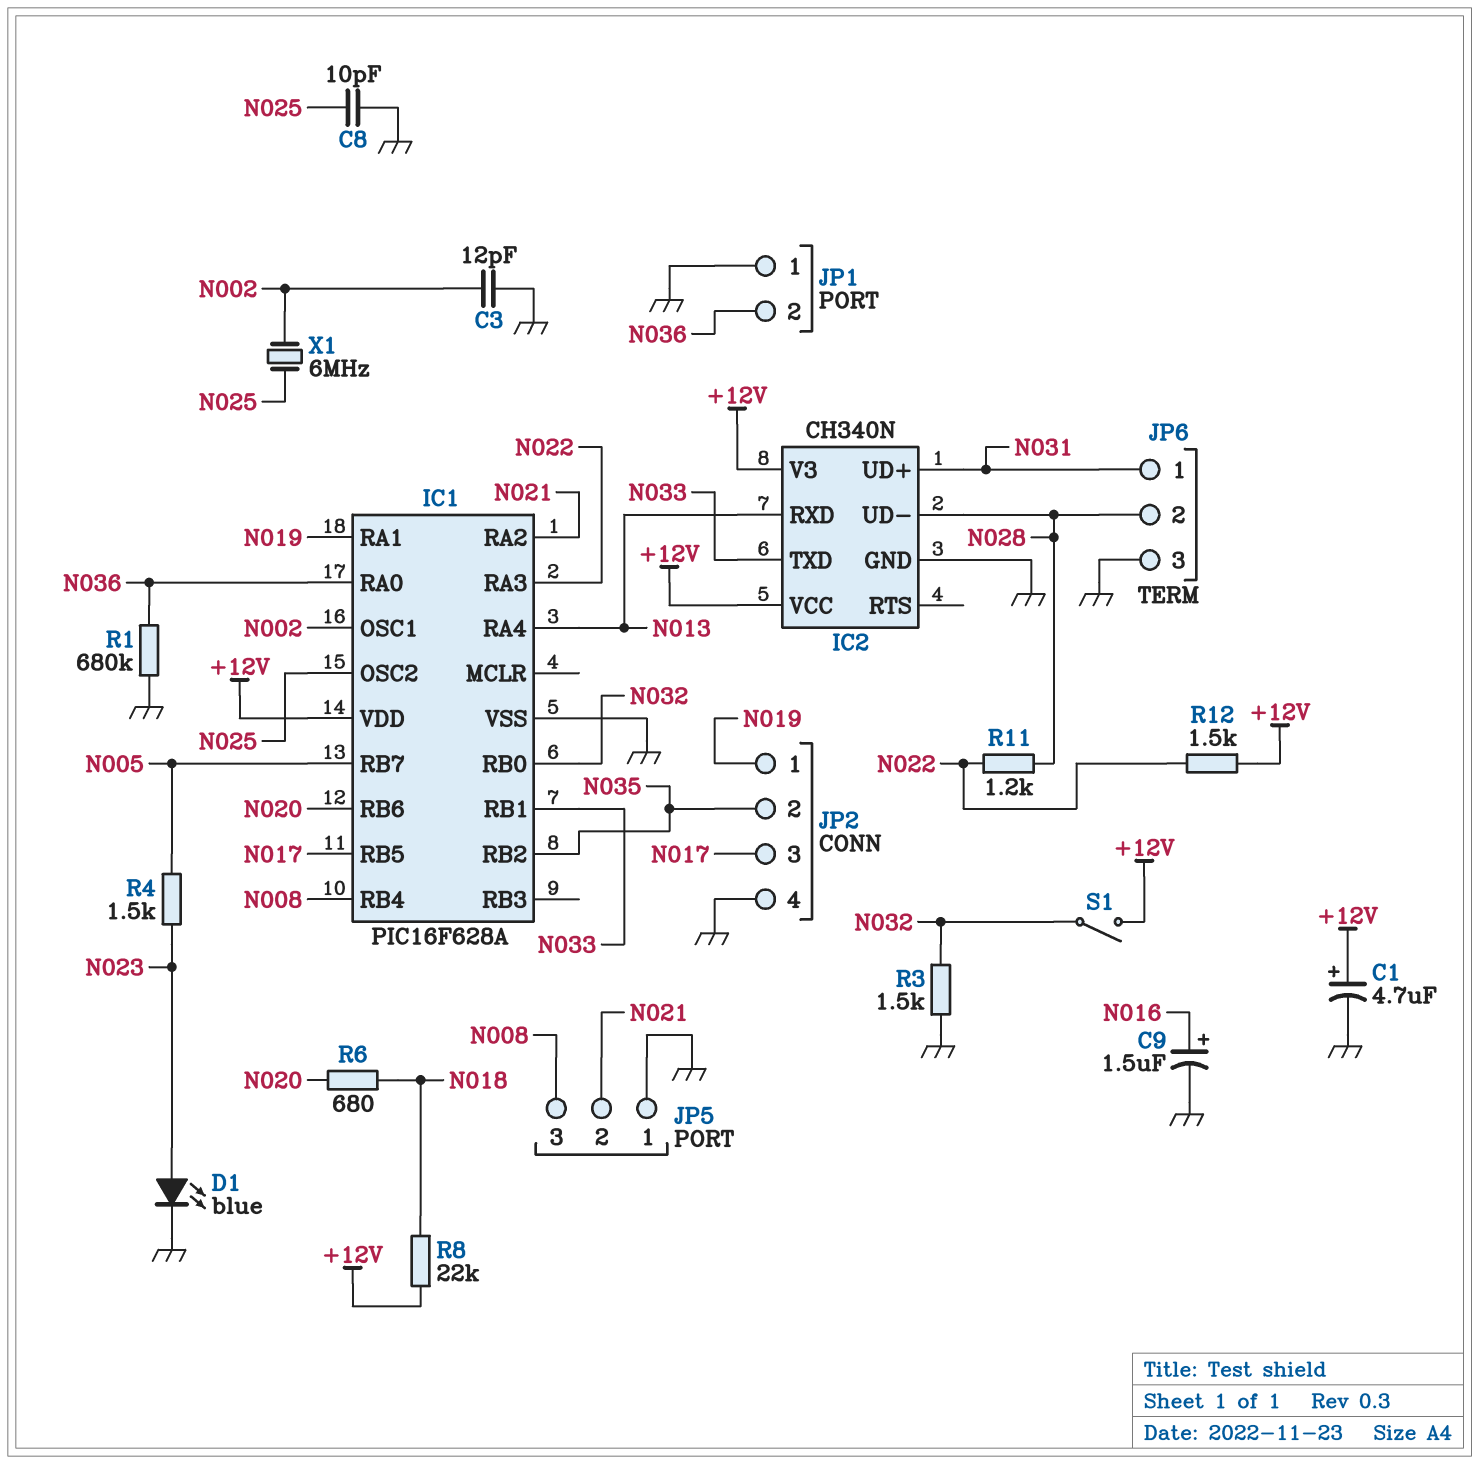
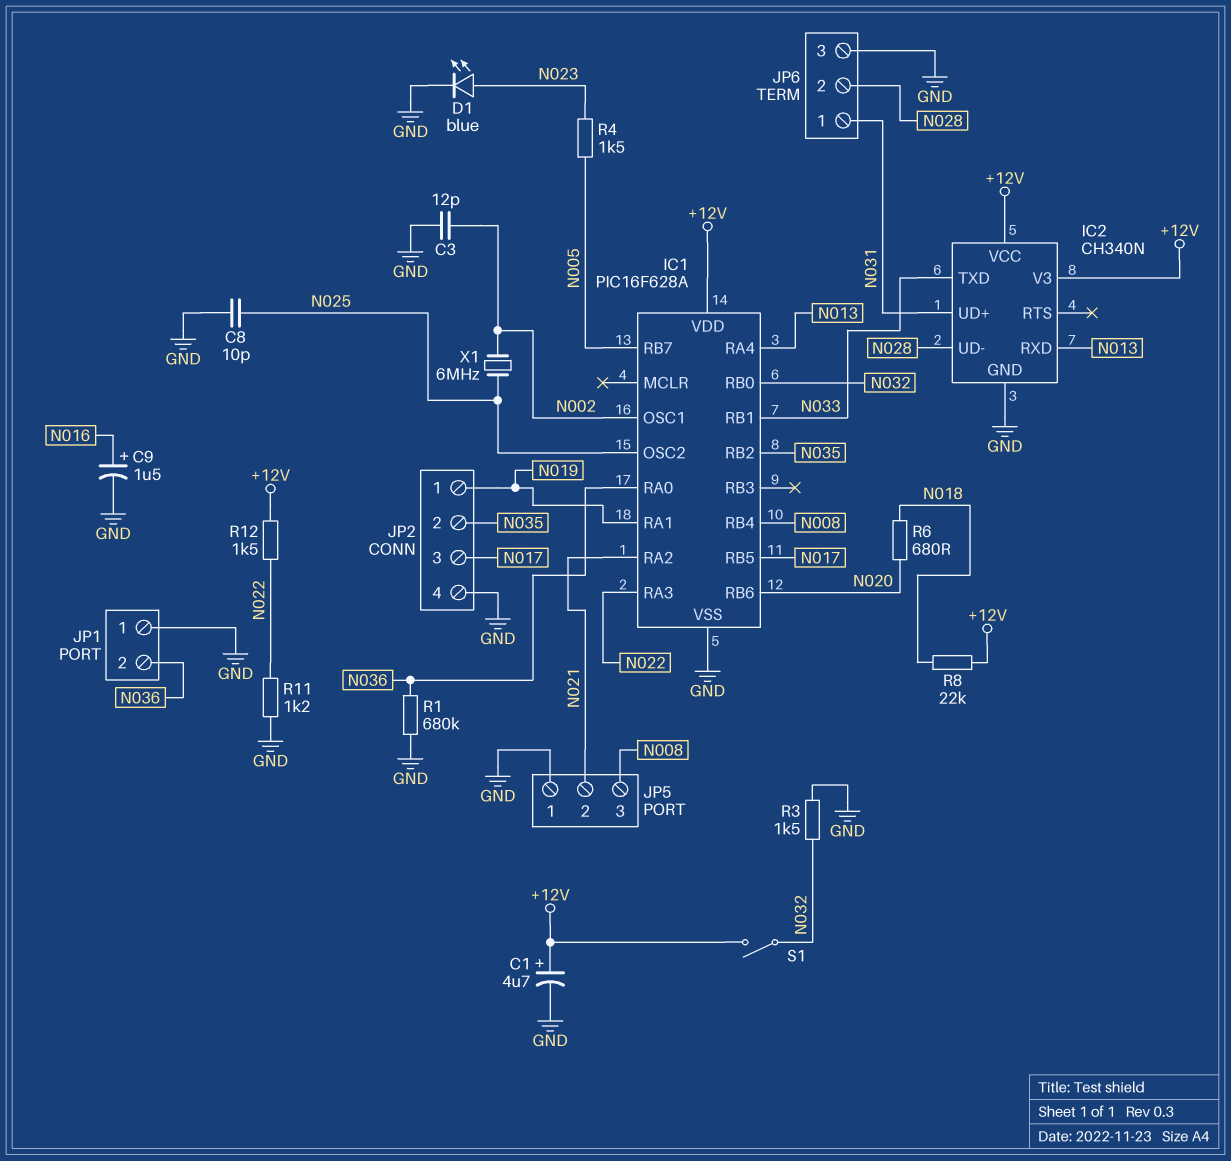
R11: 1.2k (N022, N028) -> 1.2k (GND, N022)

